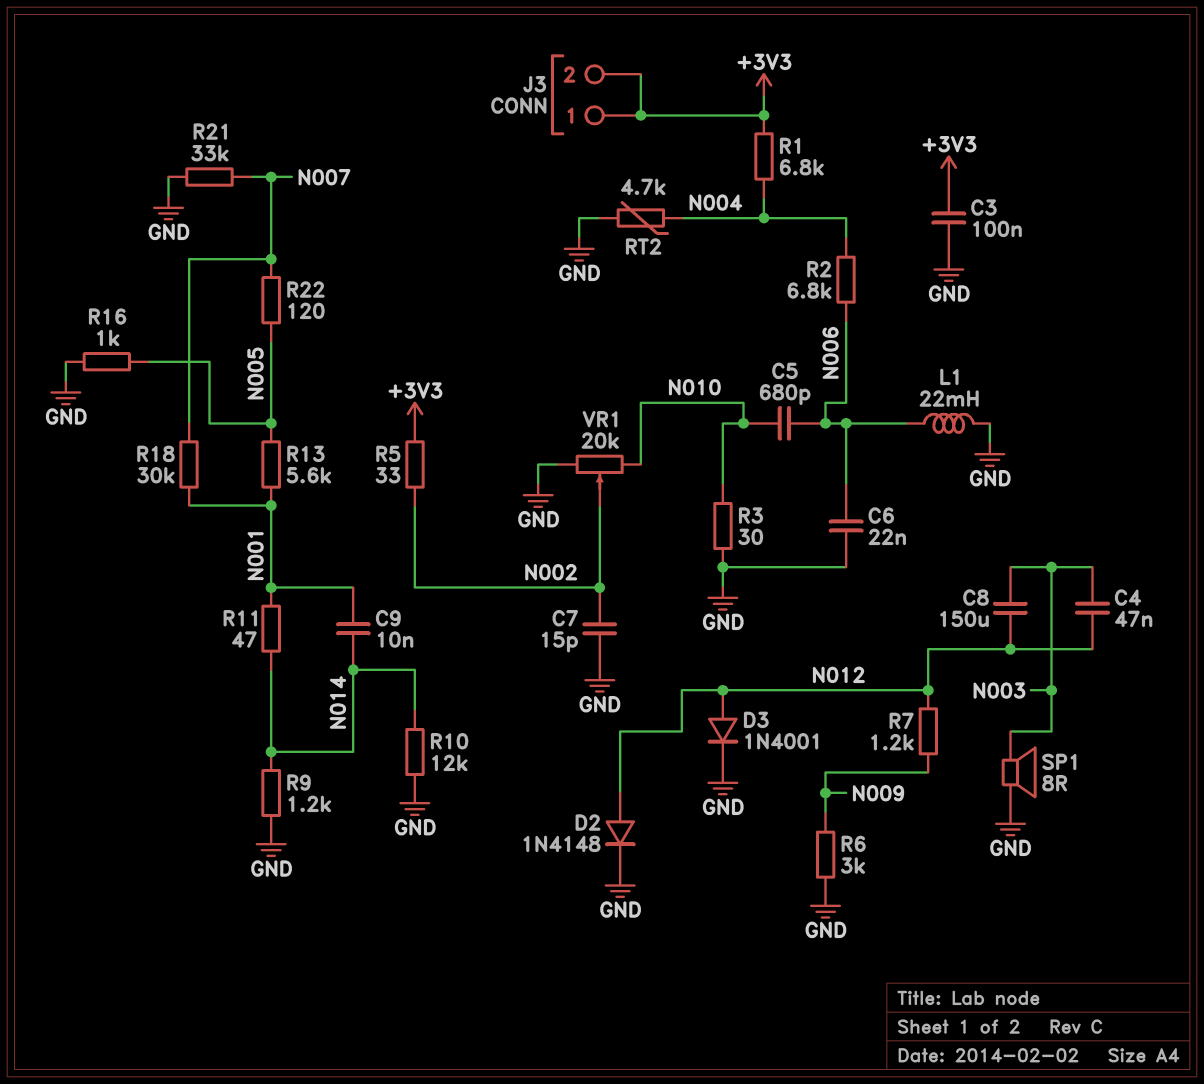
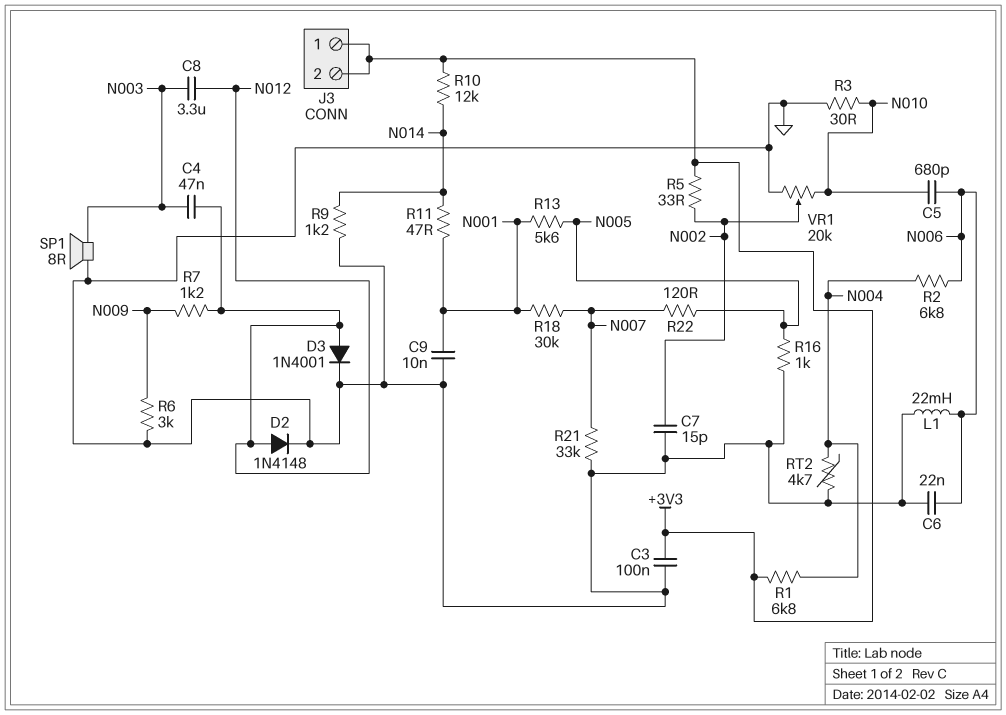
C8: 150uF (N003, N012) -> 3.3uF (N003, N012)
C9: 10nF (N001, N014) -> 10nF (GND, N001)
R10: 12k (GND, N014) -> 12k (+3V3, N014)

